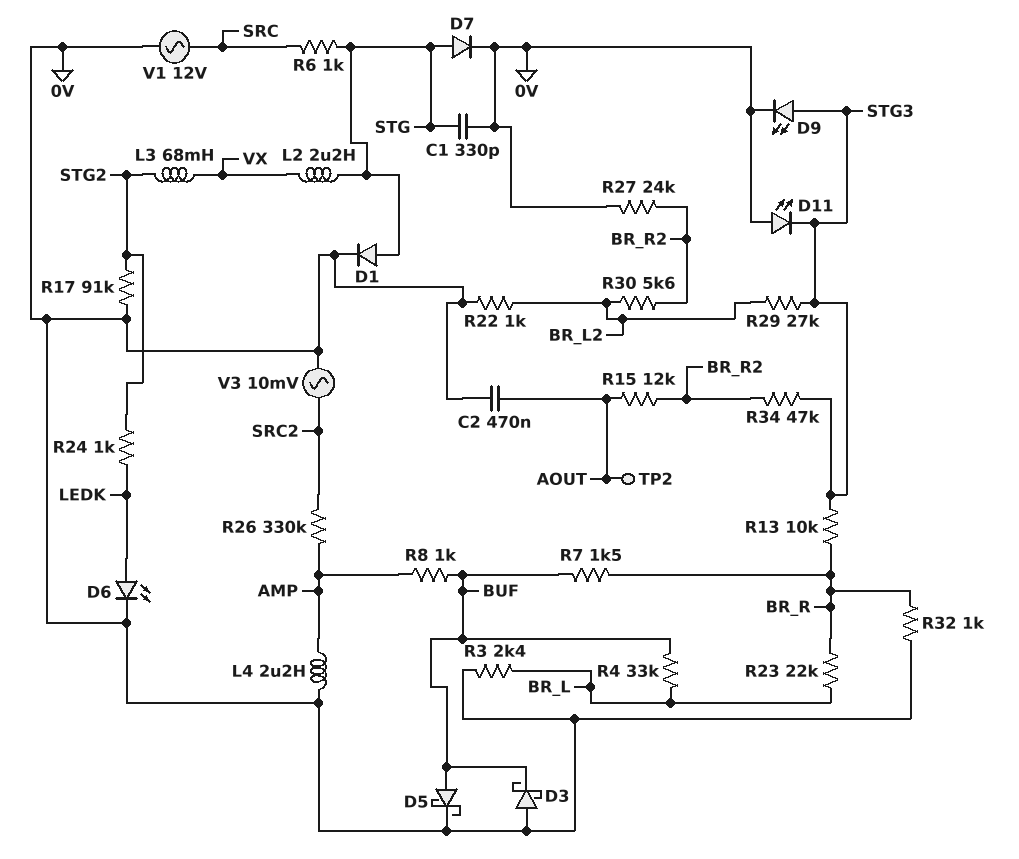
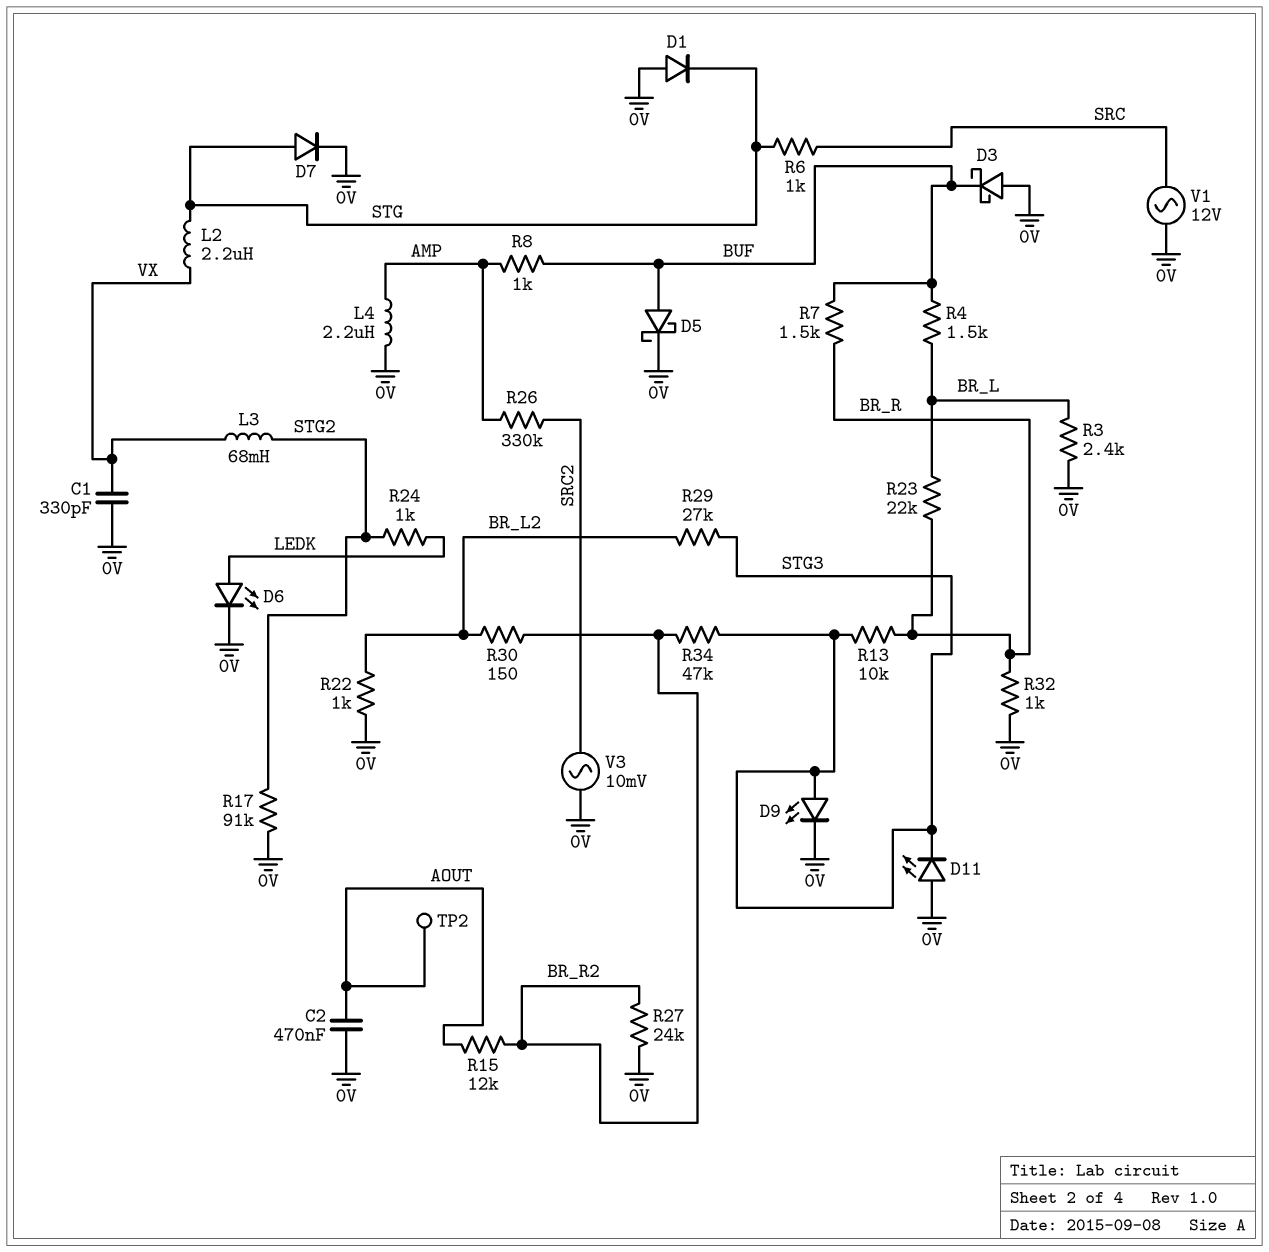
C1: 330pF (0V, STG) -> 330pF (0V, VX)
D1: diode (A STG, K 0V) -> diode (A 0V, K STG)
R4: 33k (BR_L, BUF) -> 1.5k (BR_L, BUF)
R30: 5.6k (BR_L2, BR_R2) -> 150 (BR_L2, BR_R2)

